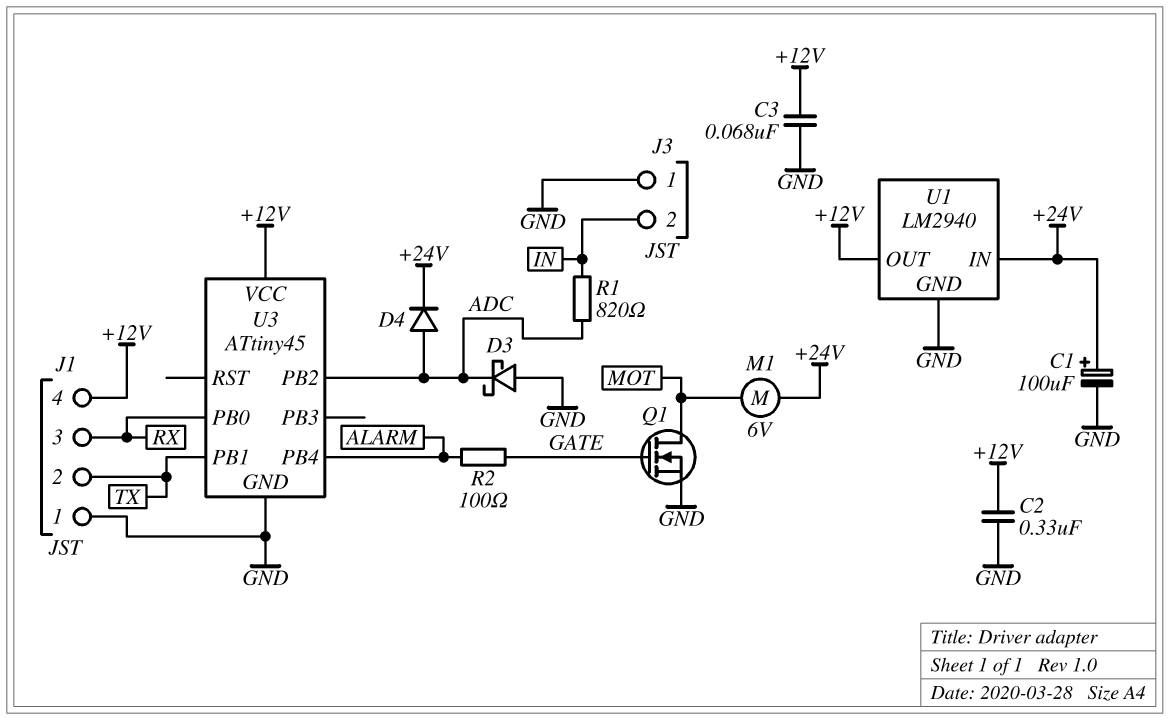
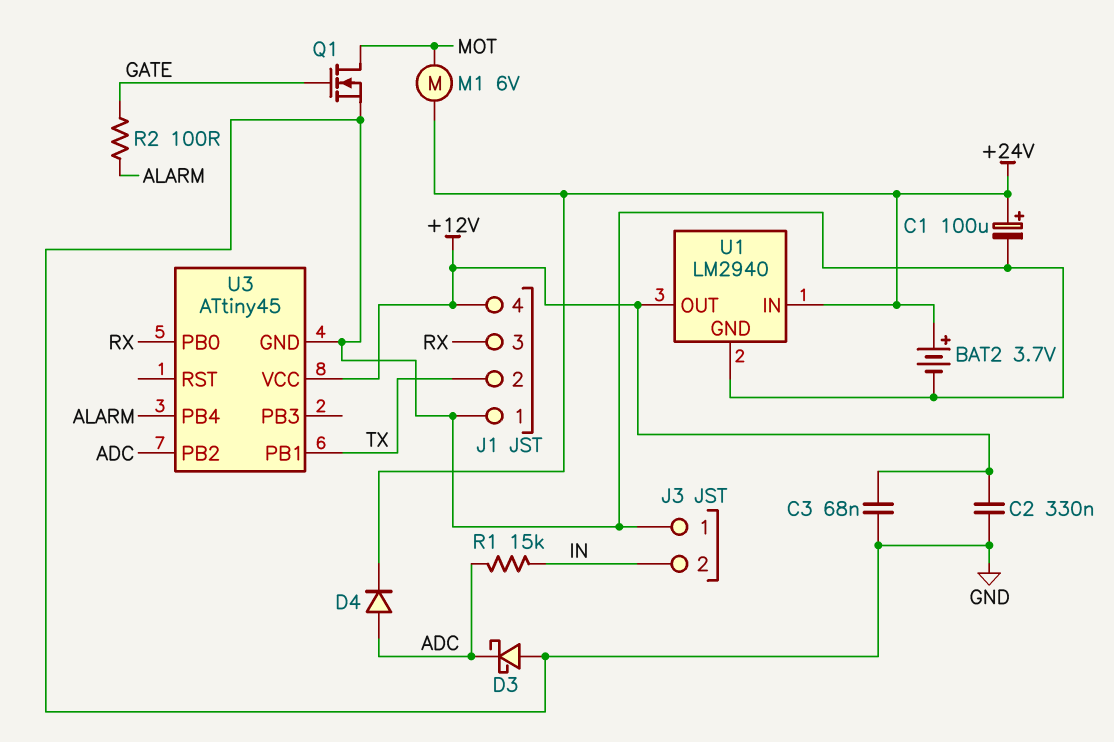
BAT2: none -> 3.7V (plus +24V, minus GND)
R1: 820 (ADC, IN) -> 15k (ADC, IN)

